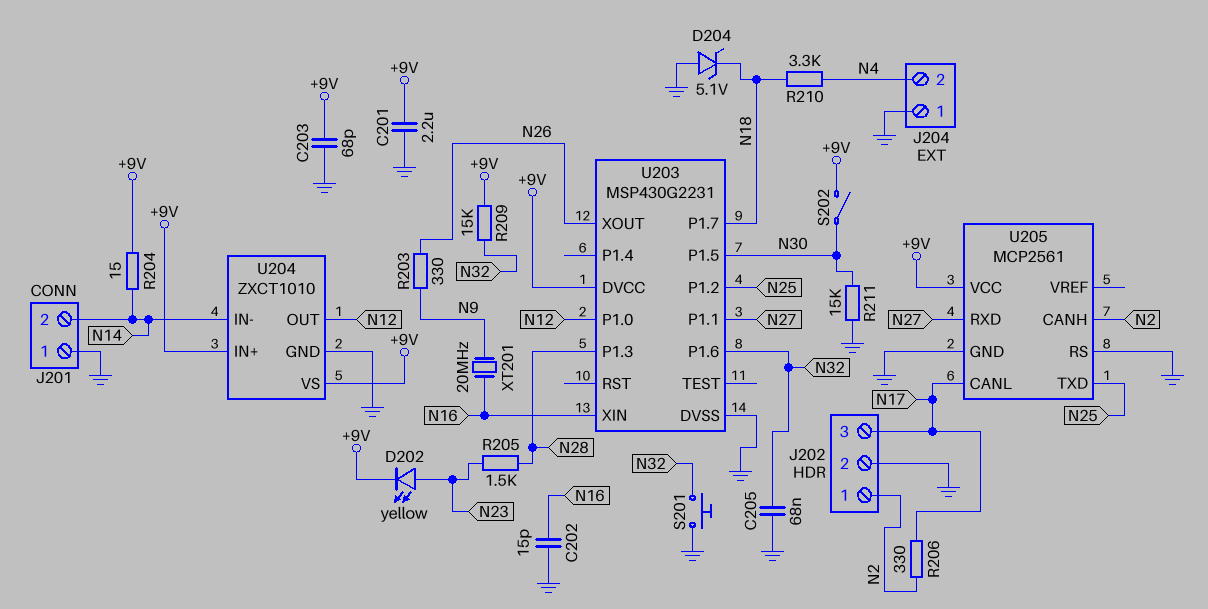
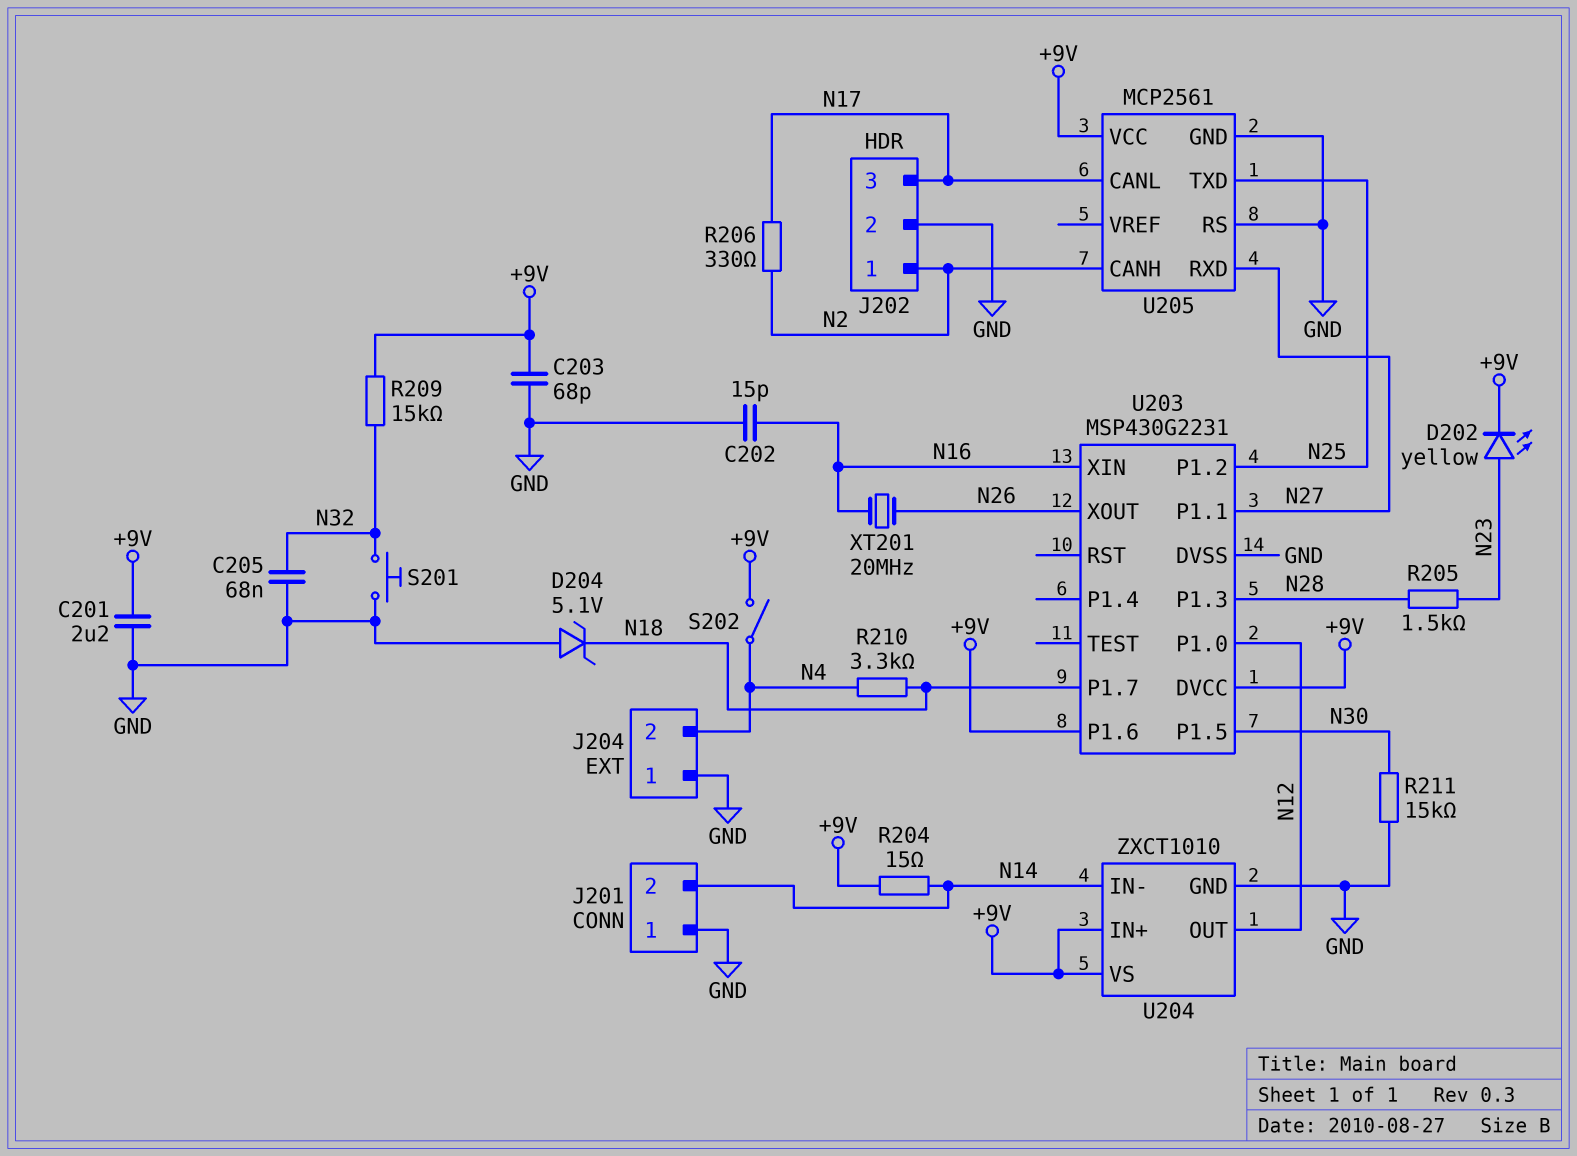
R203: 330 (N9, N26) -> none
S202: switch (+9V, N30) -> switch (+9V, N4)
U203 pin P1.6: N32 -> +9V
XT201: 20MHz (N9, N16) -> 20MHz (N16, N26)

